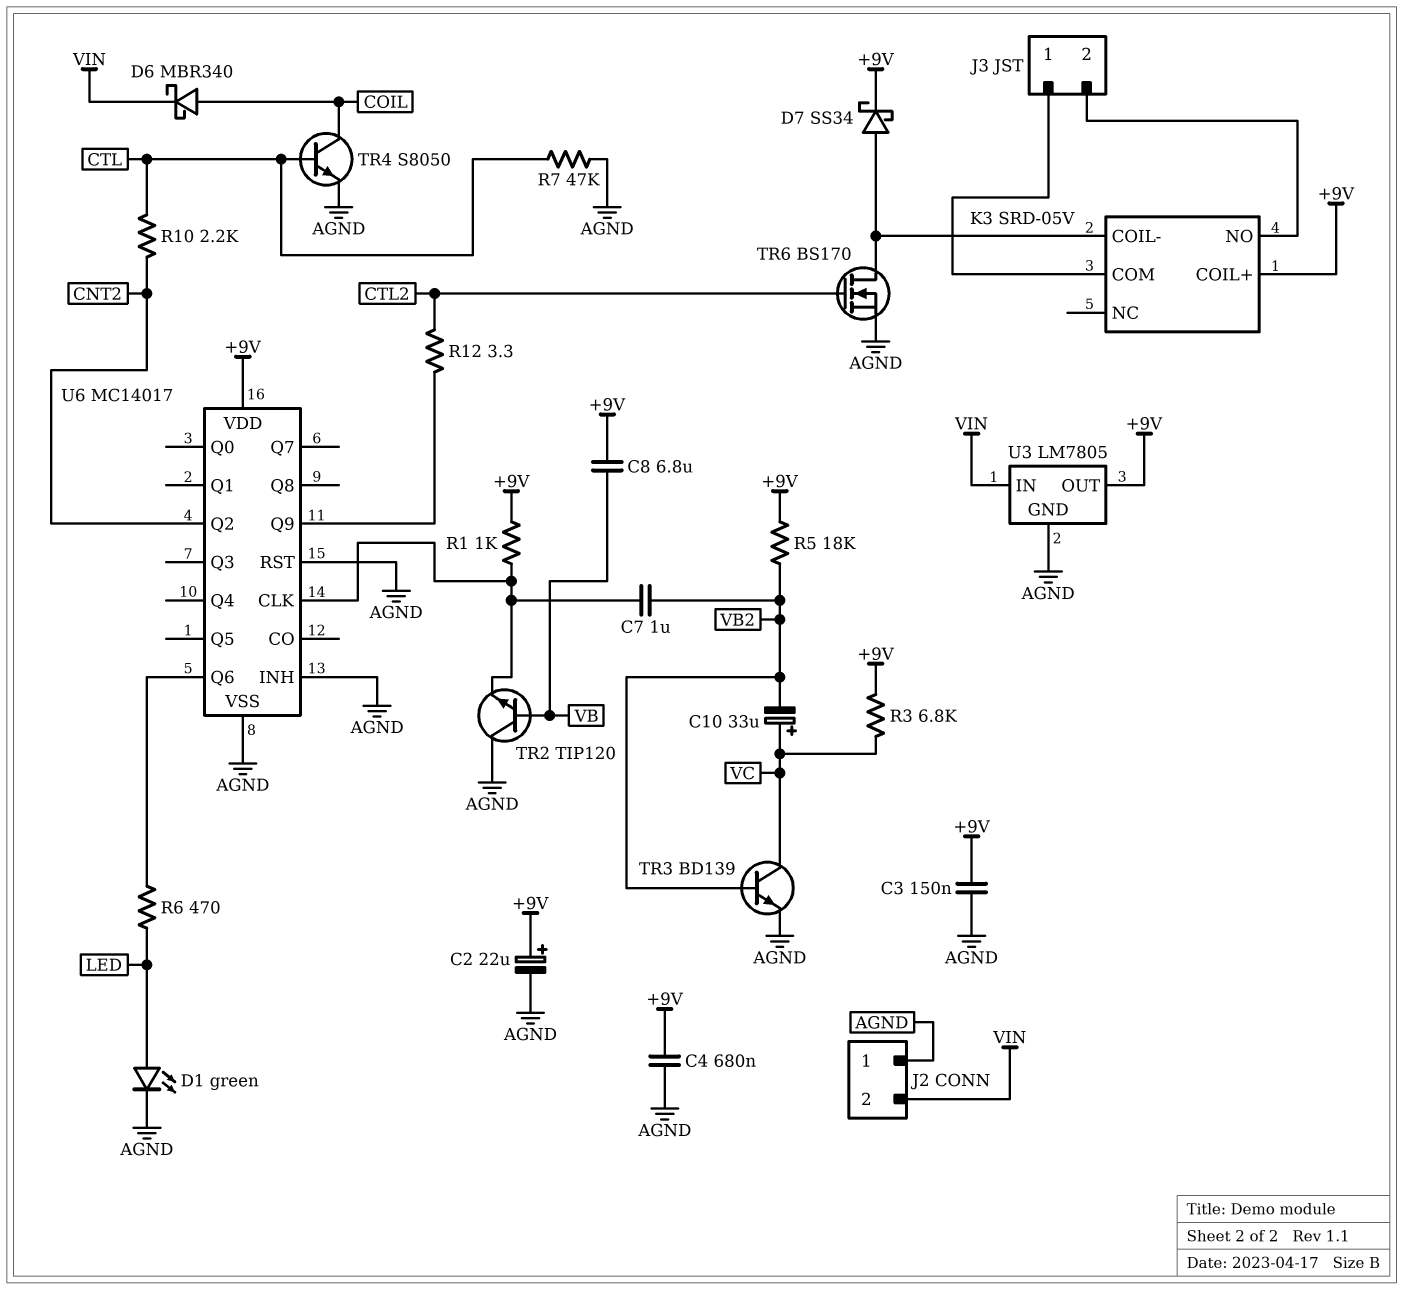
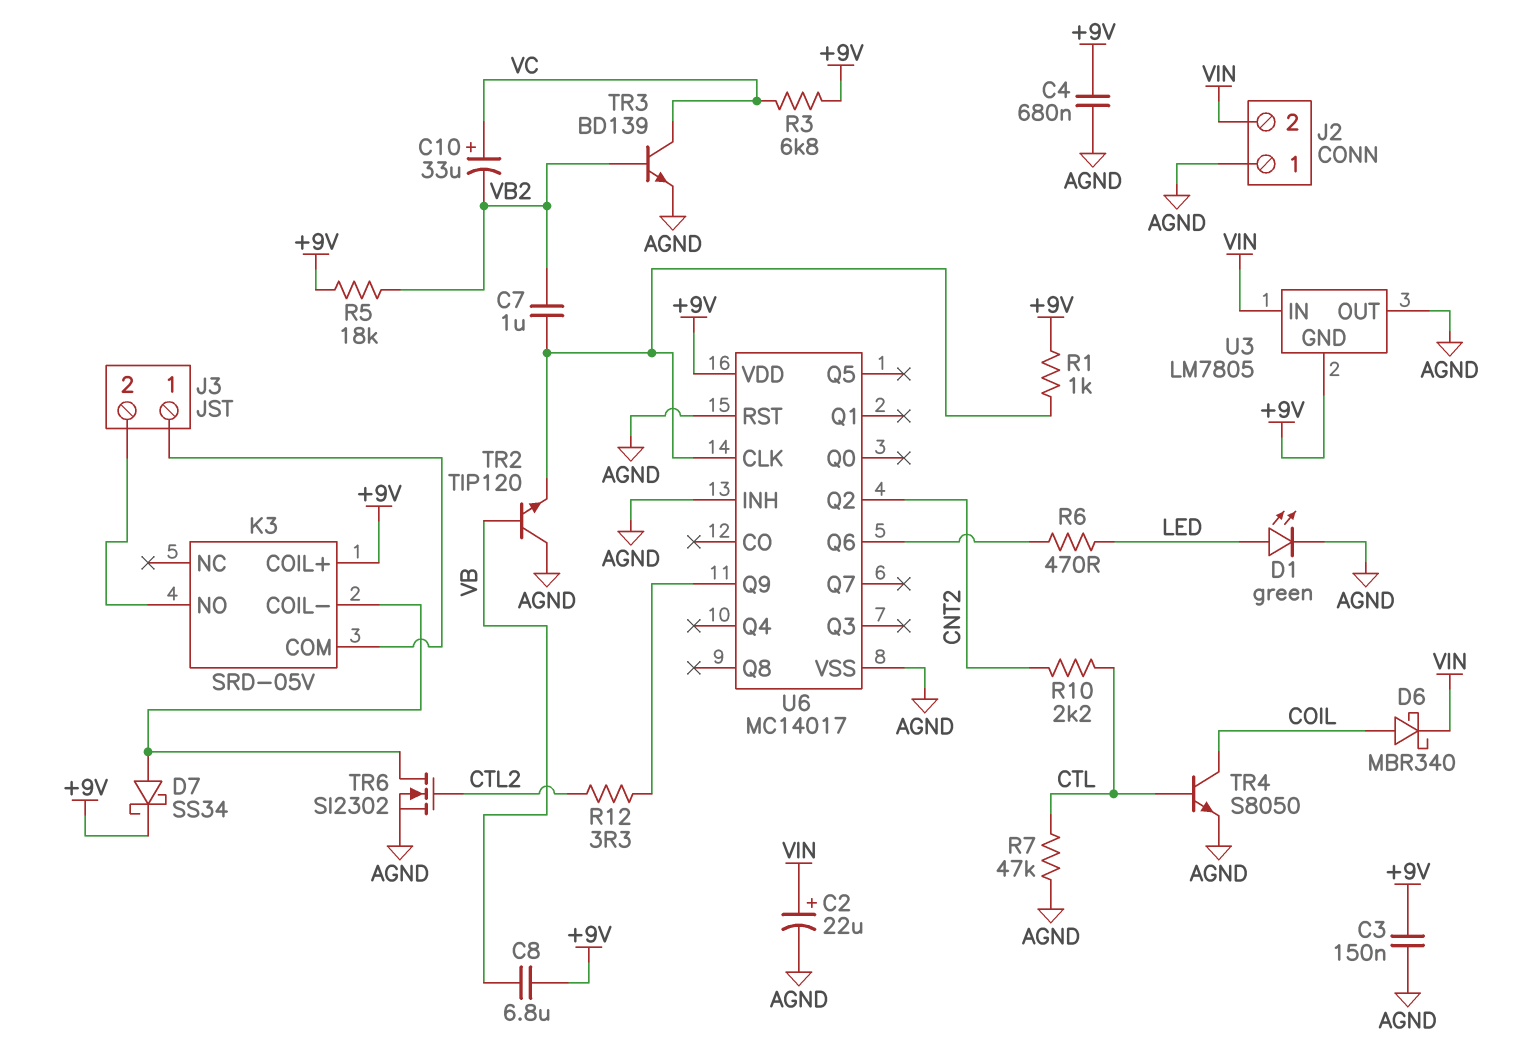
C2: 22uF (plus +9V, minus AGND) -> 22uF (plus VIN, minus AGND)
TR6: NMOS BS170 (G CTL2, D K3/COIL-, S AGND) -> NMOS SI2302 (G CTL2, D K3/COIL-, S AGND)
U3 pin GND: AGND -> +9V
U3 pin OUT: +9V -> AGND

